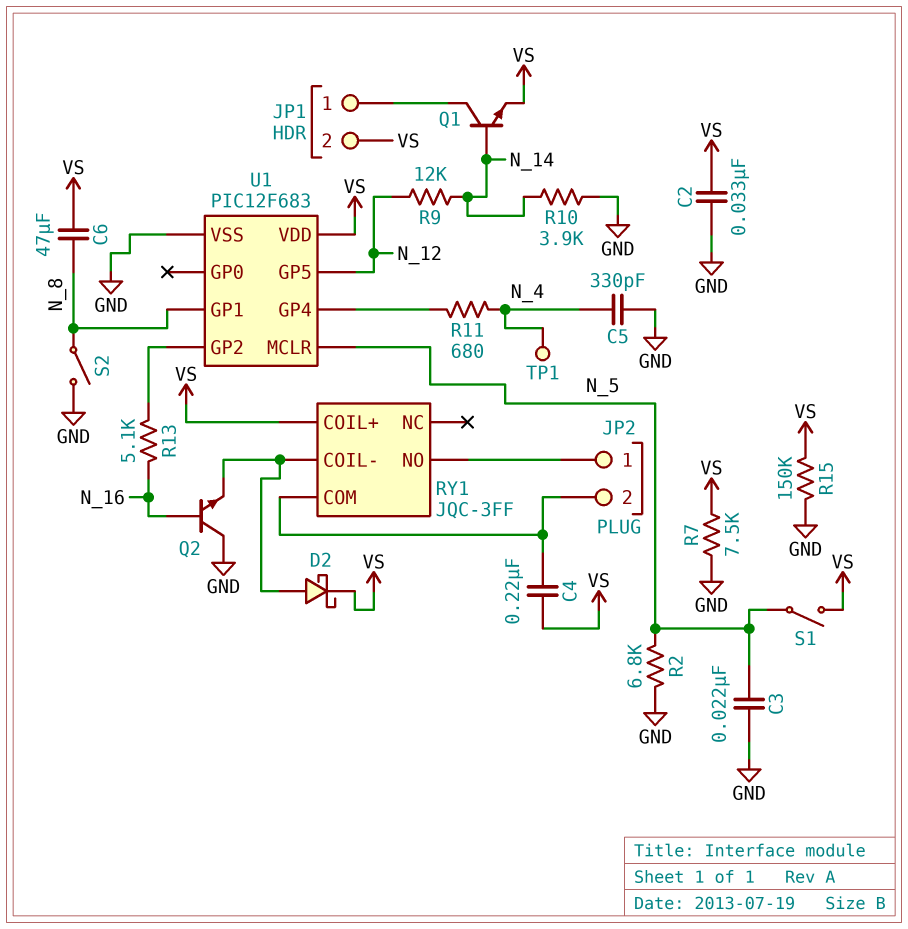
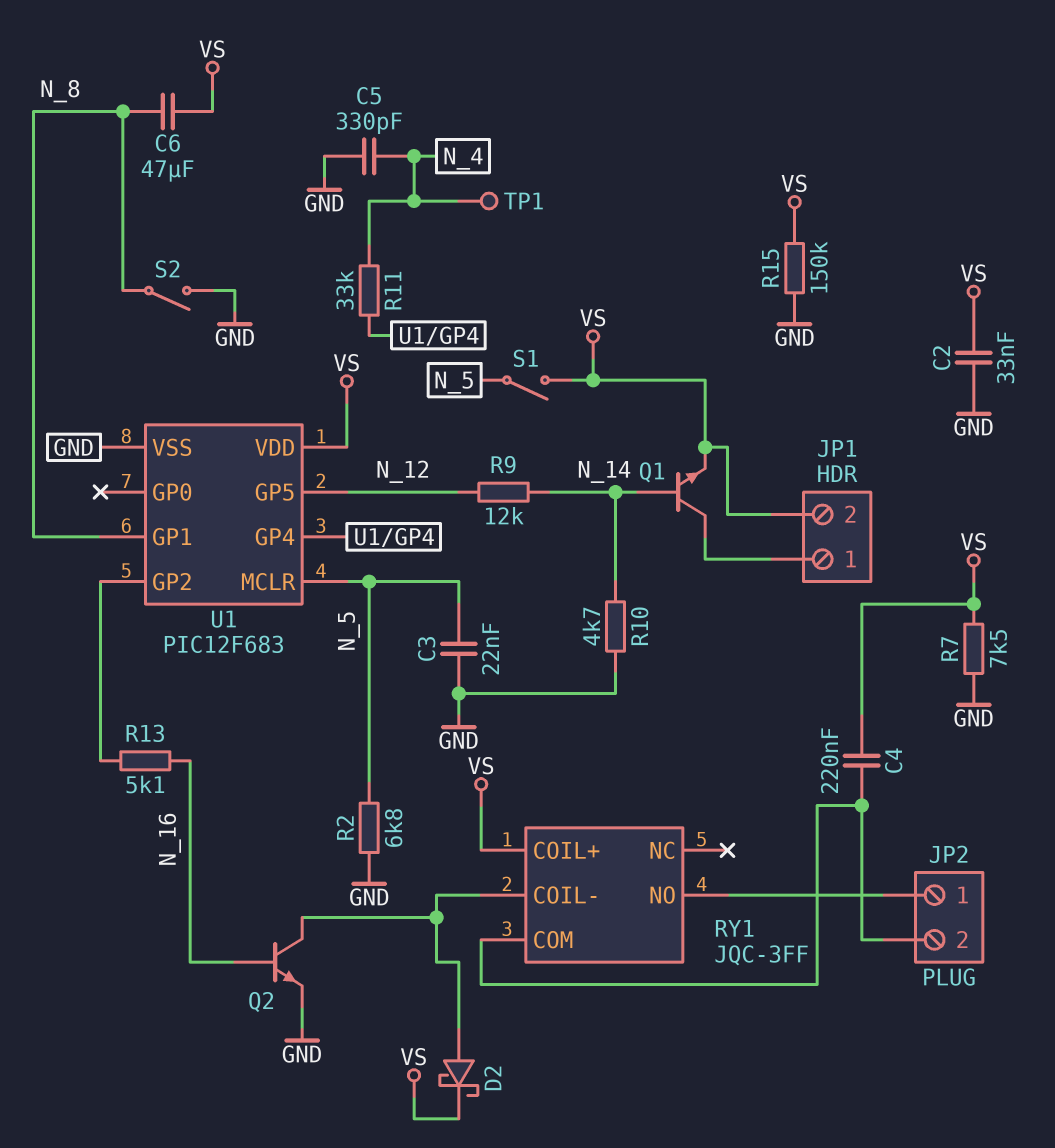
Q2: NPN (B N_16, C GND, E RY1/COIL-) -> NPN (B N_16, C RY1/COIL-, E GND)
R10: 3.9k (GND, N_14) -> 4.7k (GND, N_14)
R11: 680 (N_4, U1/GP4) -> 33k (N_4, U1/GP4)

